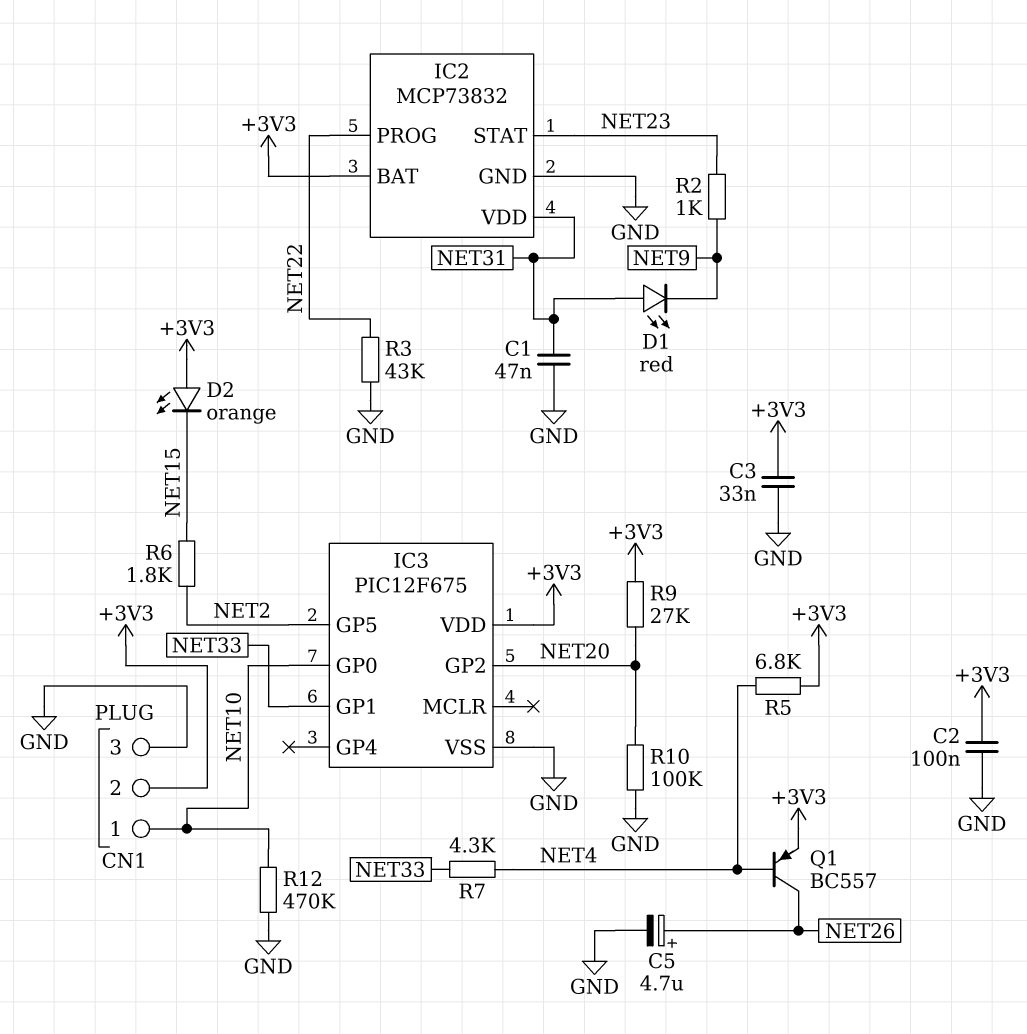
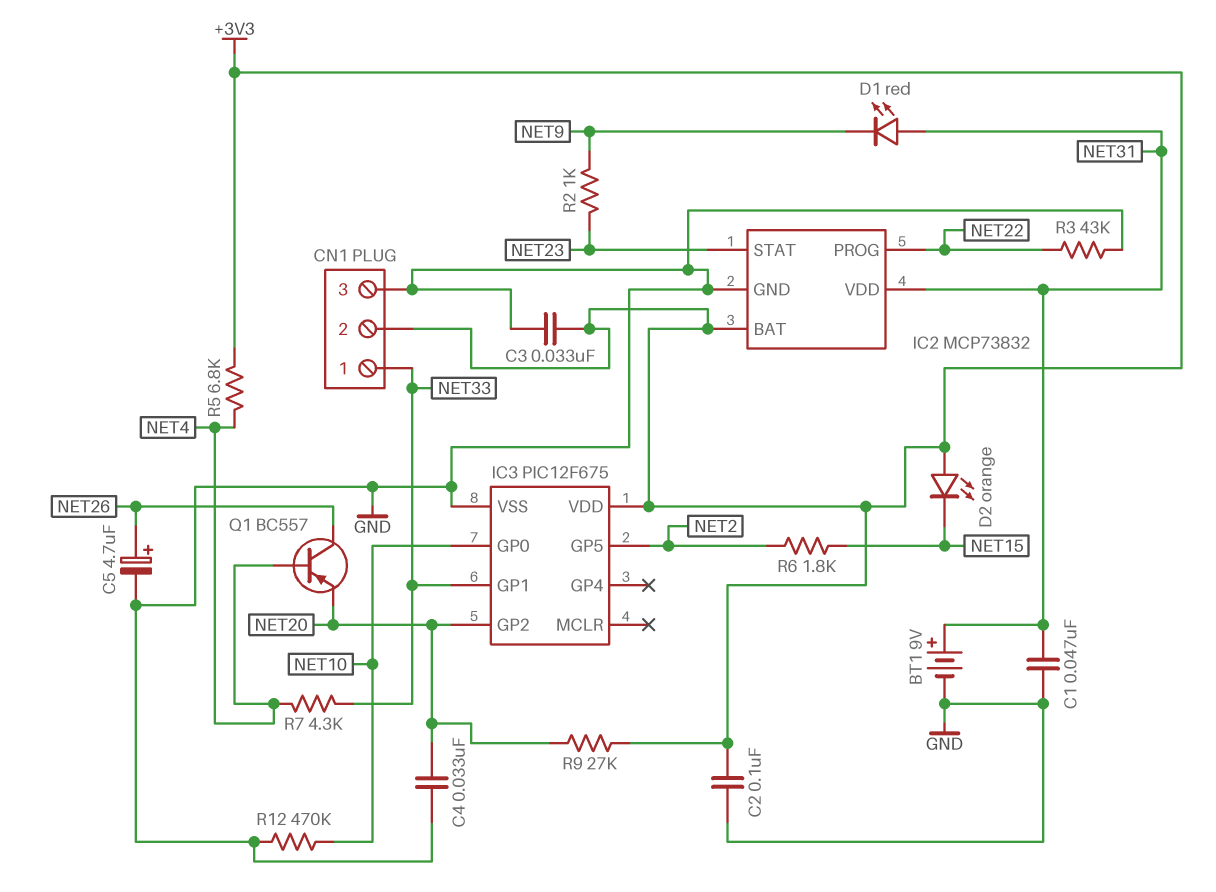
BT1: none -> 9V (plus NET31, minus GND)
C4: none -> 33nF (GND, NET20)
CN1 pin 1: NET10 -> NET33
Q1: PNP BC557 (B NET4, C NET26, E +3V3) -> PNP BC557 (B NET4, C NET26, E NET20)
R10: 100k (GND, NET20) -> none

